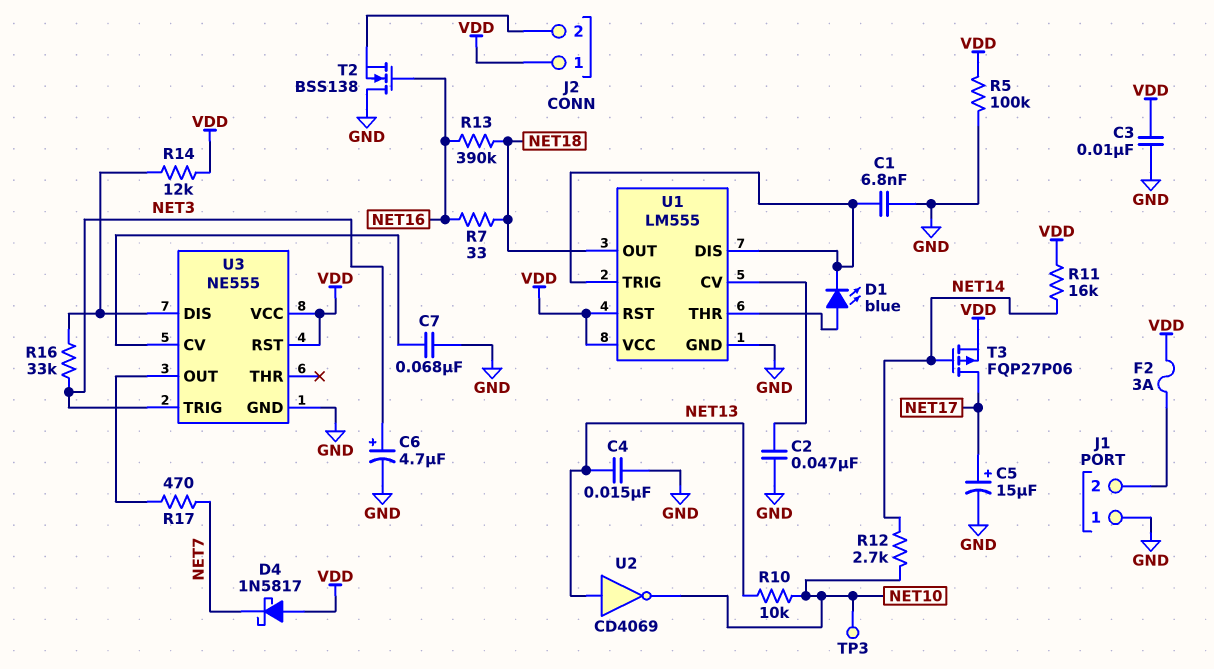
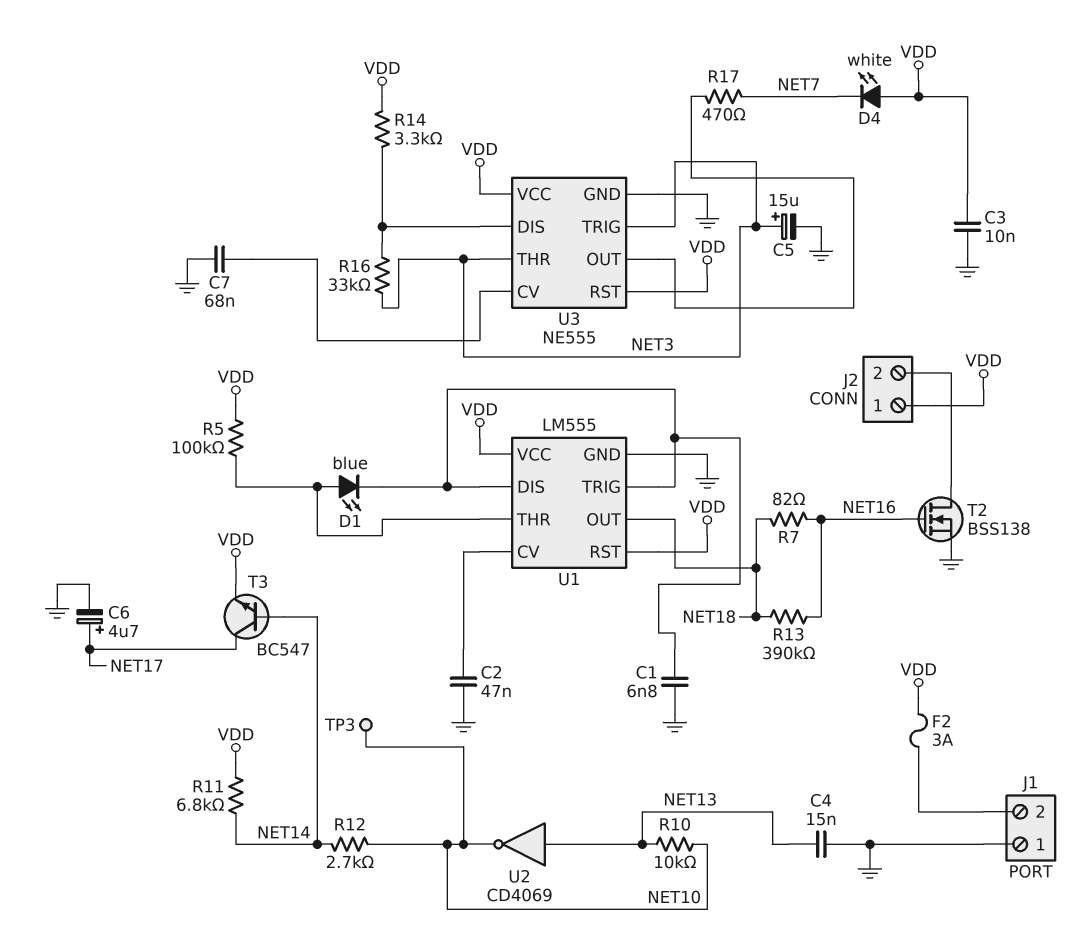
C5: 15uF (plus NET17, minus GND) -> 15uF (plus NET3, minus GND)
C6: 4.7uF (plus NET3, minus GND) -> 4.7uF (plus NET17, minus GND)
D4: schottky 1N5817 (A VDD, K NET7) -> LED white (A VDD, K NET7)
R5: 100k (GND, VDD) -> 100k (U1/THR, VDD)
R7: 33 (NET16, NET18) -> 82 (NET16, NET18)
R11: 16k (NET14, VDD) -> 6.8k (NET14, VDD)
R14: 12k (U3/DIS, VDD) -> 3.3k (U3/DIS, VDD)
T2: NMOS BSS138 (G NET16, D GND, S J2/2) -> NMOS BSS138 (G NET16, D J2/2, S GND)
T3: PMOS FQP27P06 (G NET14, D NET17, S VDD) -> NPN BC547 (B NET14, C NET17, E VDD)
U3 pin THR: none -> NET3

